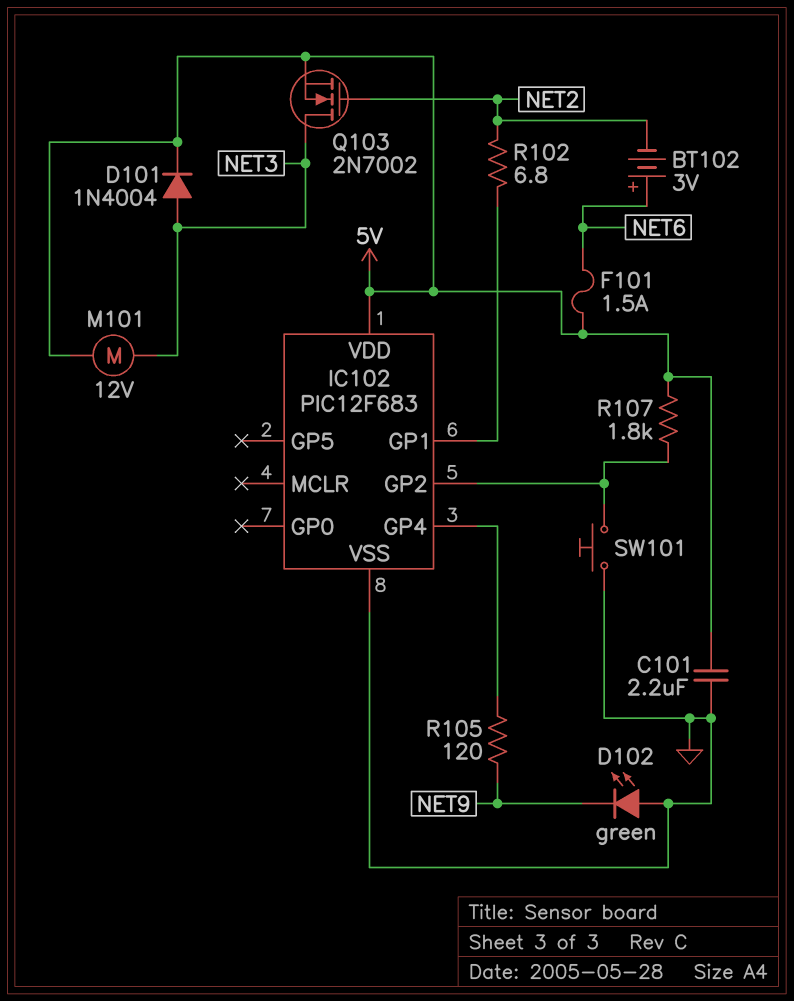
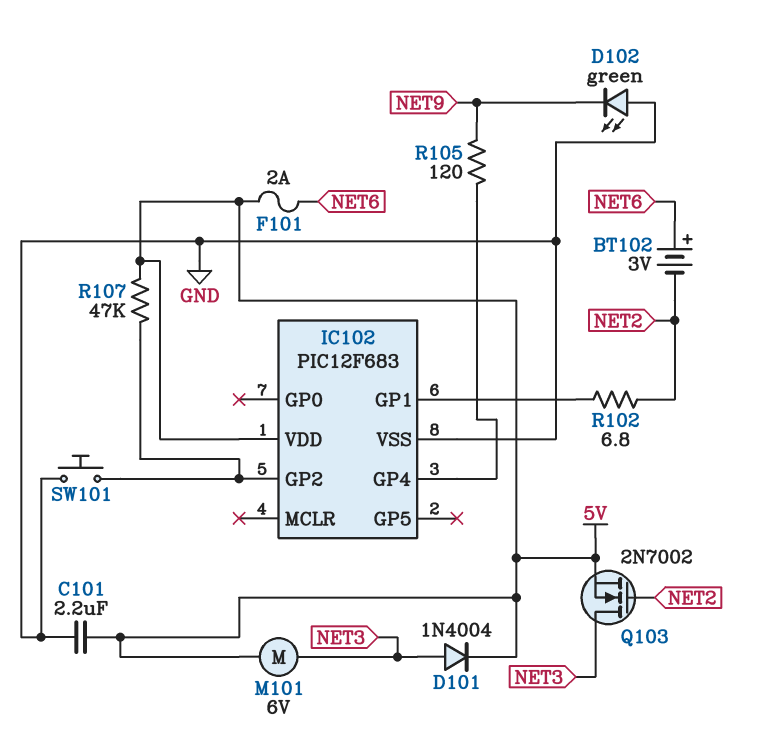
F101: 1.5A (5V, NET6) -> 2A (5V, NET6)
M101: motor 12V (5V, NET3) -> motor 6V (5V, NET3)
R107: 1.8k (5V, IC102/GP2) -> 47k (5V, IC102/GP2)

